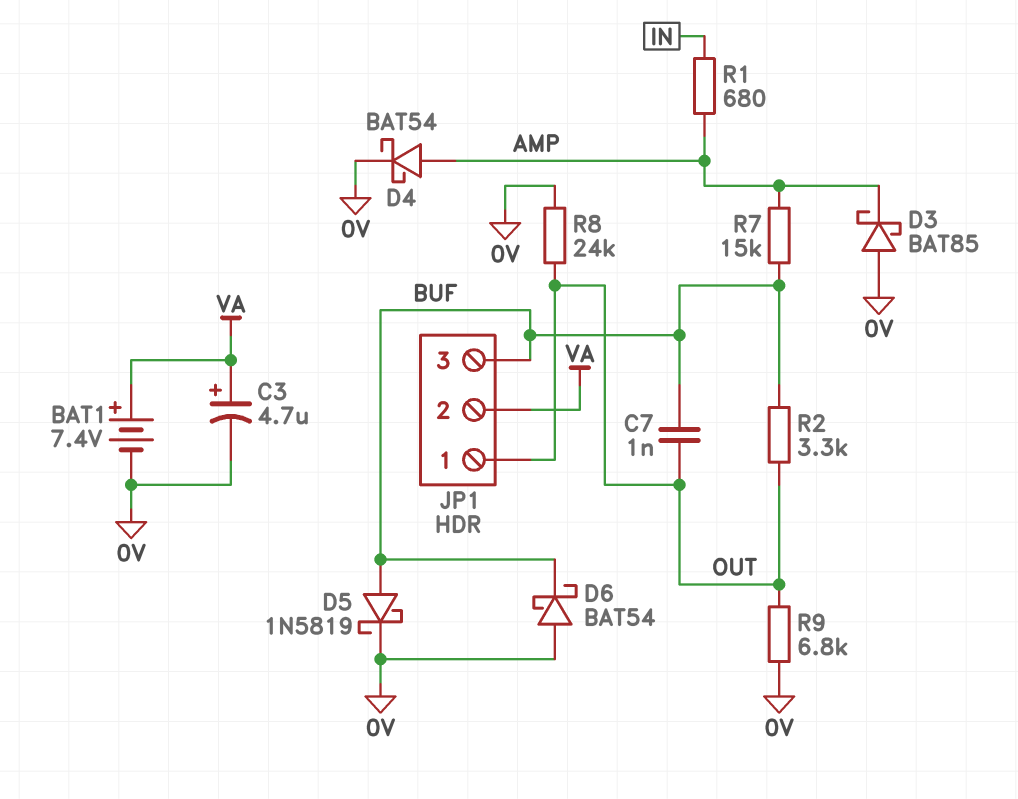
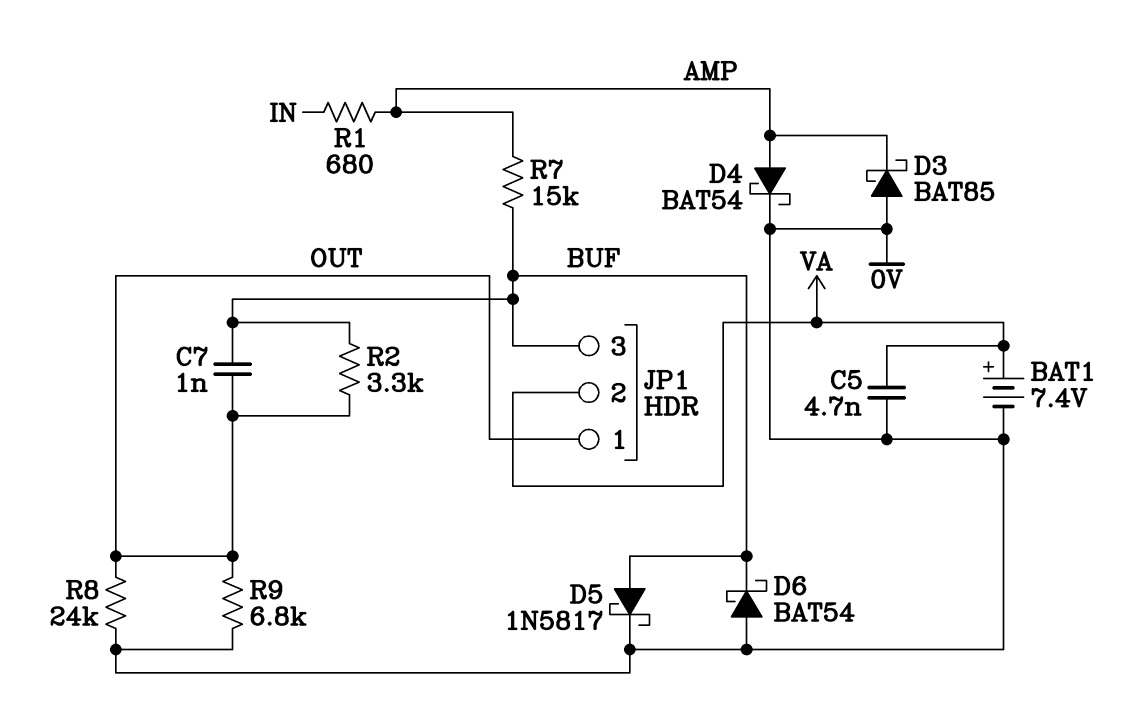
C3: 4.7uF (plus VA, minus 0V) -> none
C5: none -> 4.7nF (0V, VA)
D5: schottky 1N5819 (A BUF, K 0V) -> schottky 1N5817 (A BUF, K 0V)

